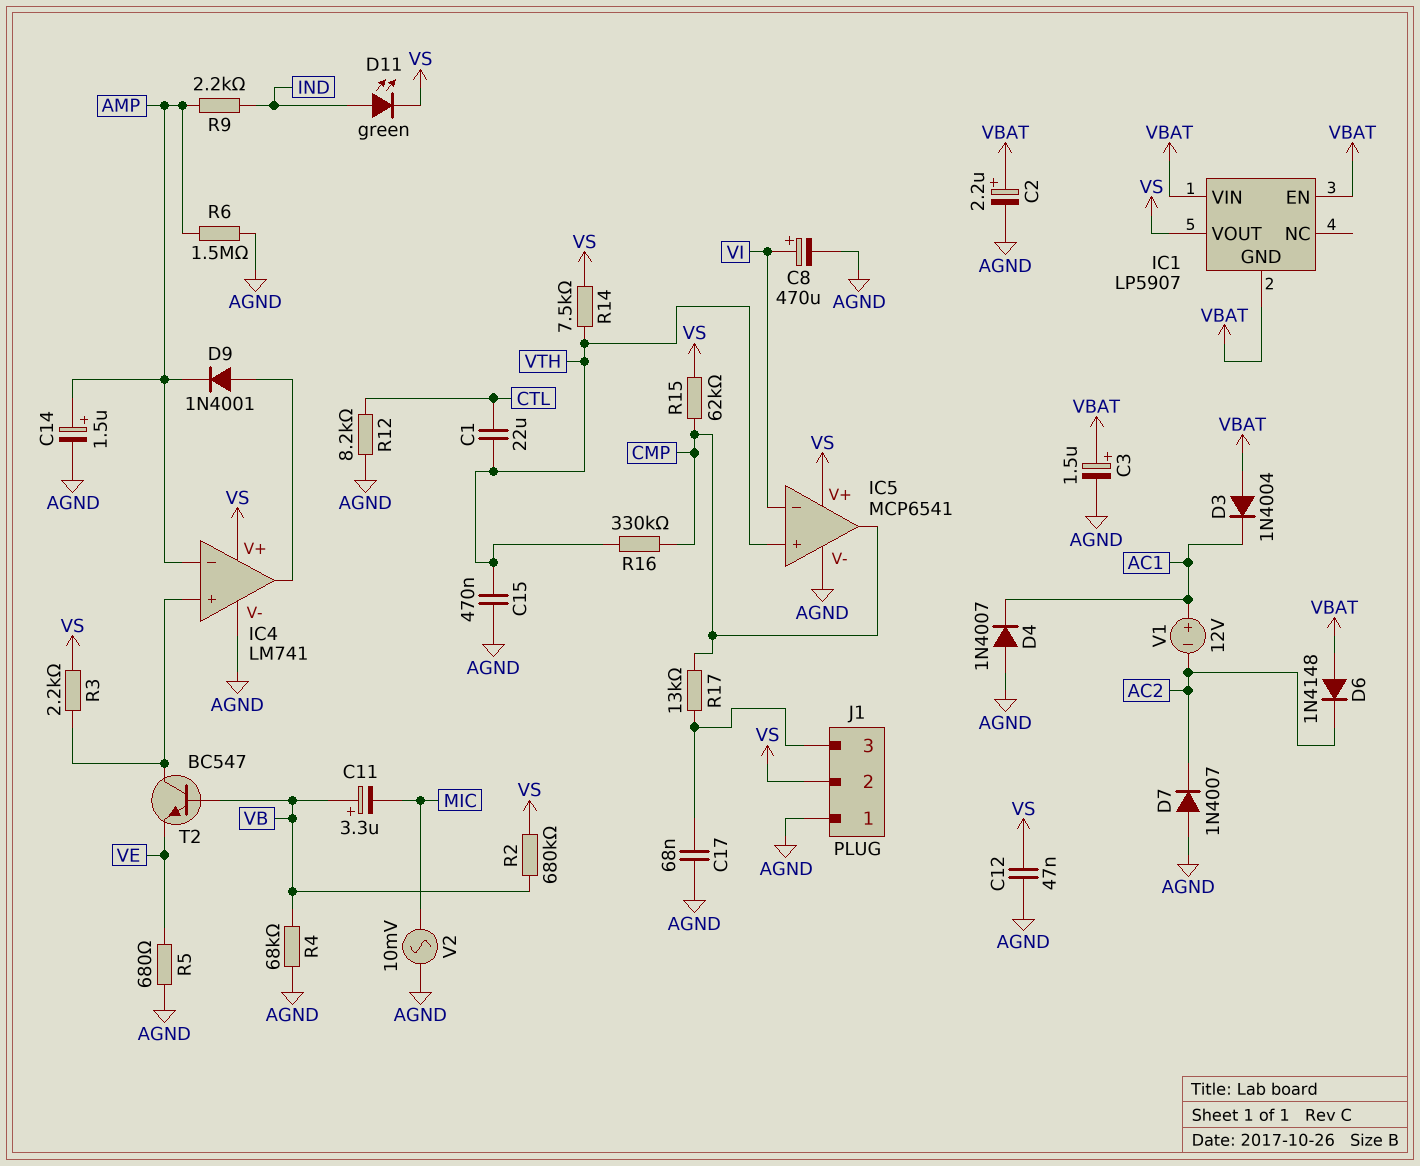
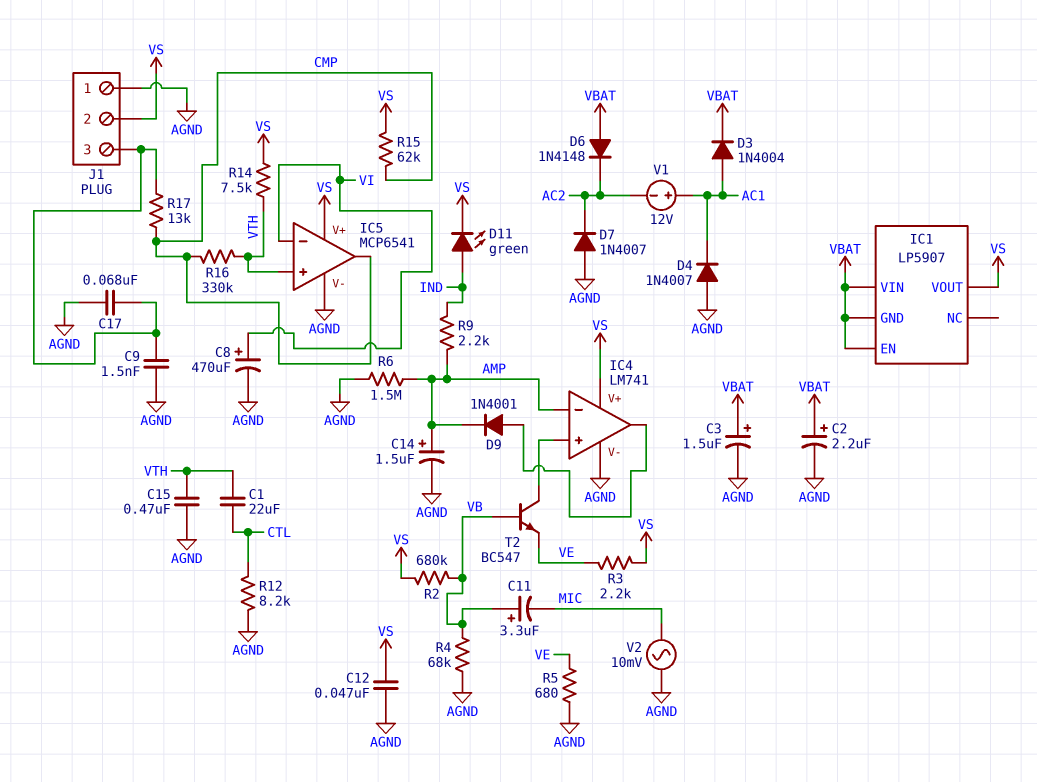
C9: none -> 1.5nF (AGND, J1/3)
D3: diode 1N4004 (A VBAT, K AC1) -> diode 1N4004 (A AC1, K VBAT)
R3: 2.2k (IC4/in+, VS) -> 2.2k (VE, VS)

